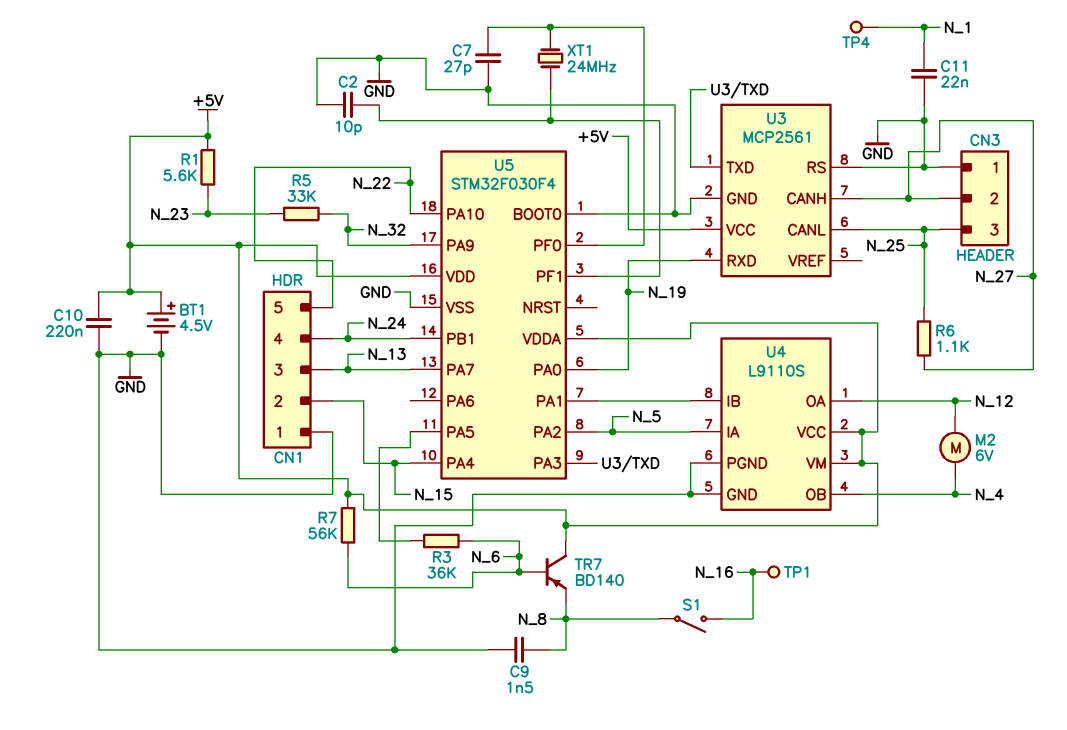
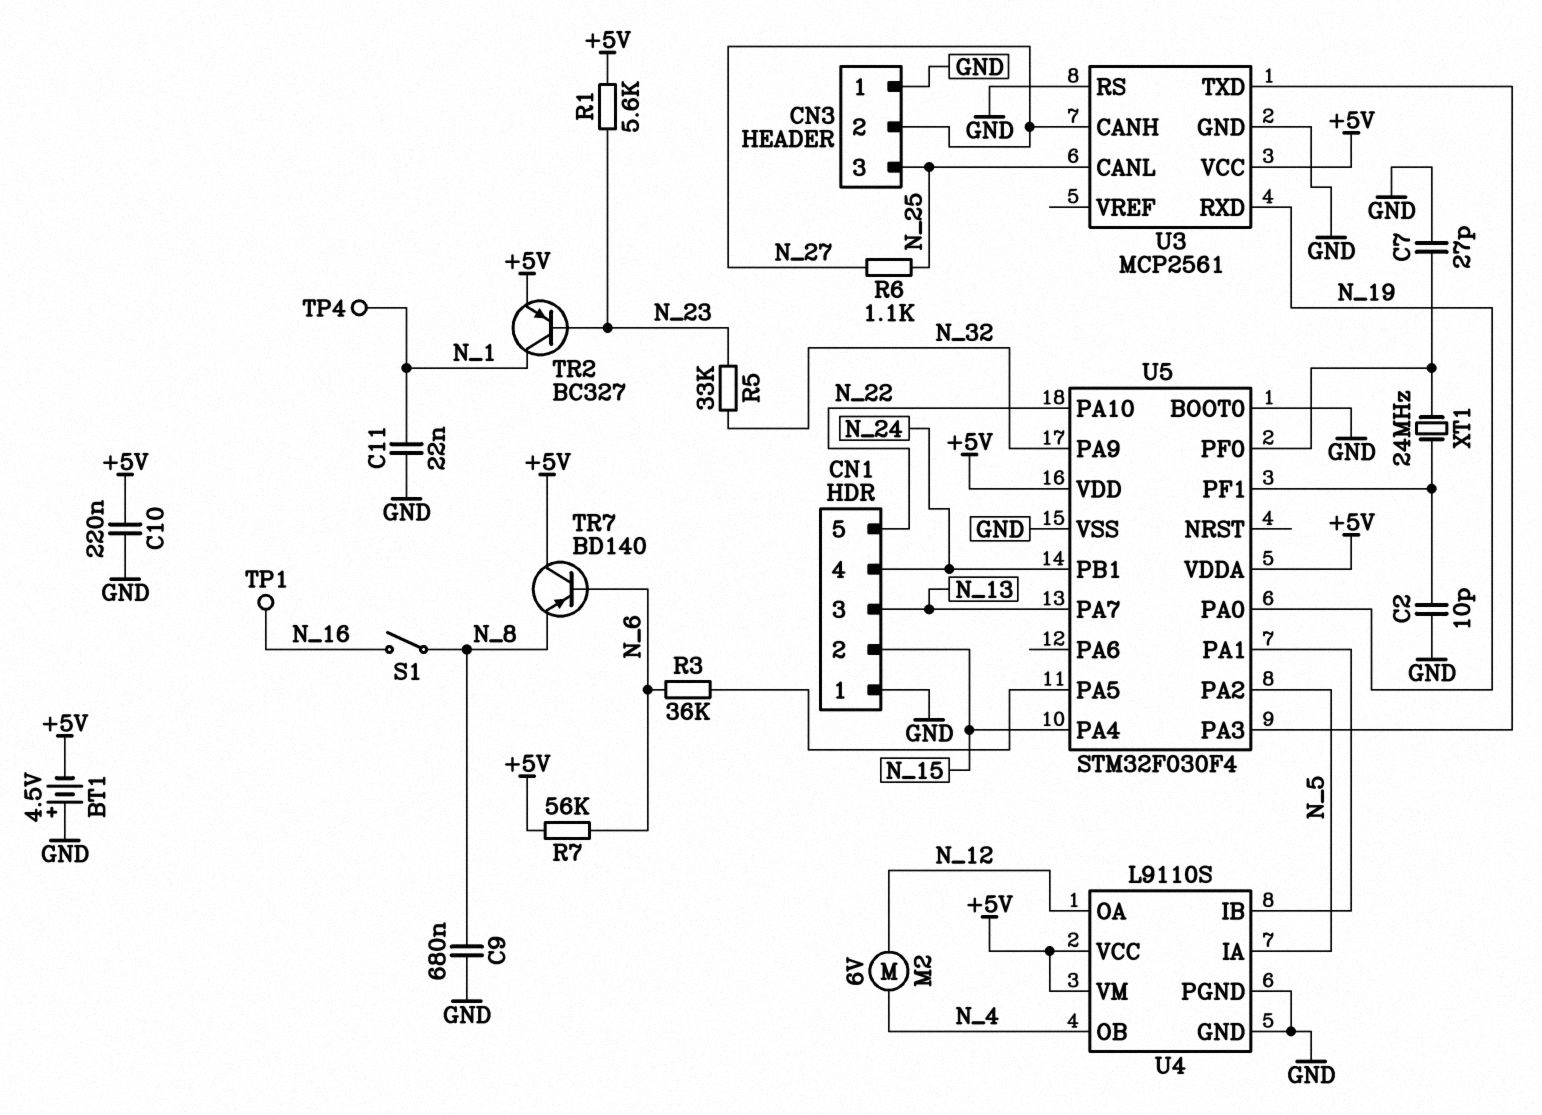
BT1: 4.5V (plus +5V, minus GND) -> 4.5V (plus GND, minus +5V)
C9: 1.5nF (GND, N_8) -> 680nF (GND, N_8)
TR2: none -> PNP BC327 (B N_23, C N_1, E +5V)

